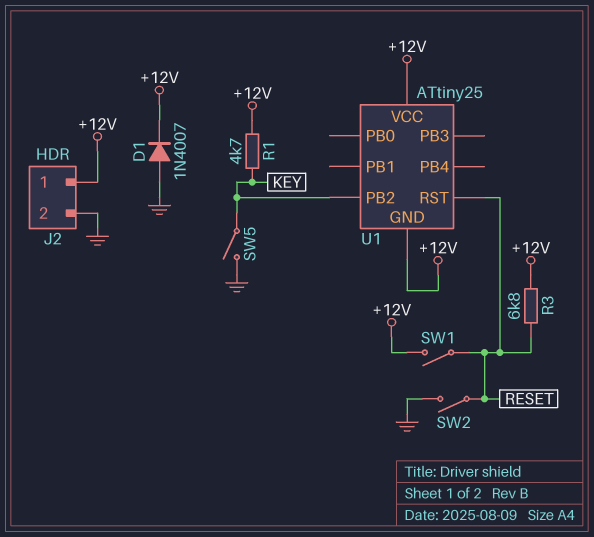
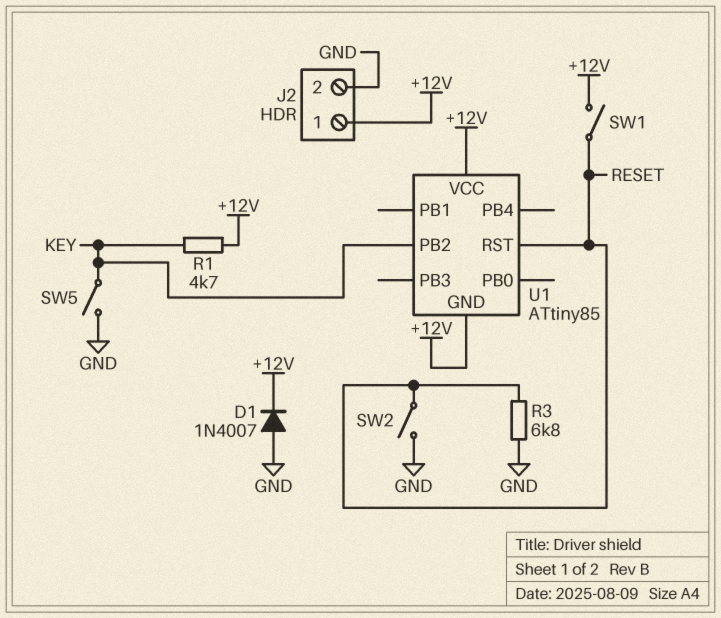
R3: 6.8k (+12V, RESET) -> 6.8k (GND, RESET)
U1: ATtiny25 -> ATtiny85

